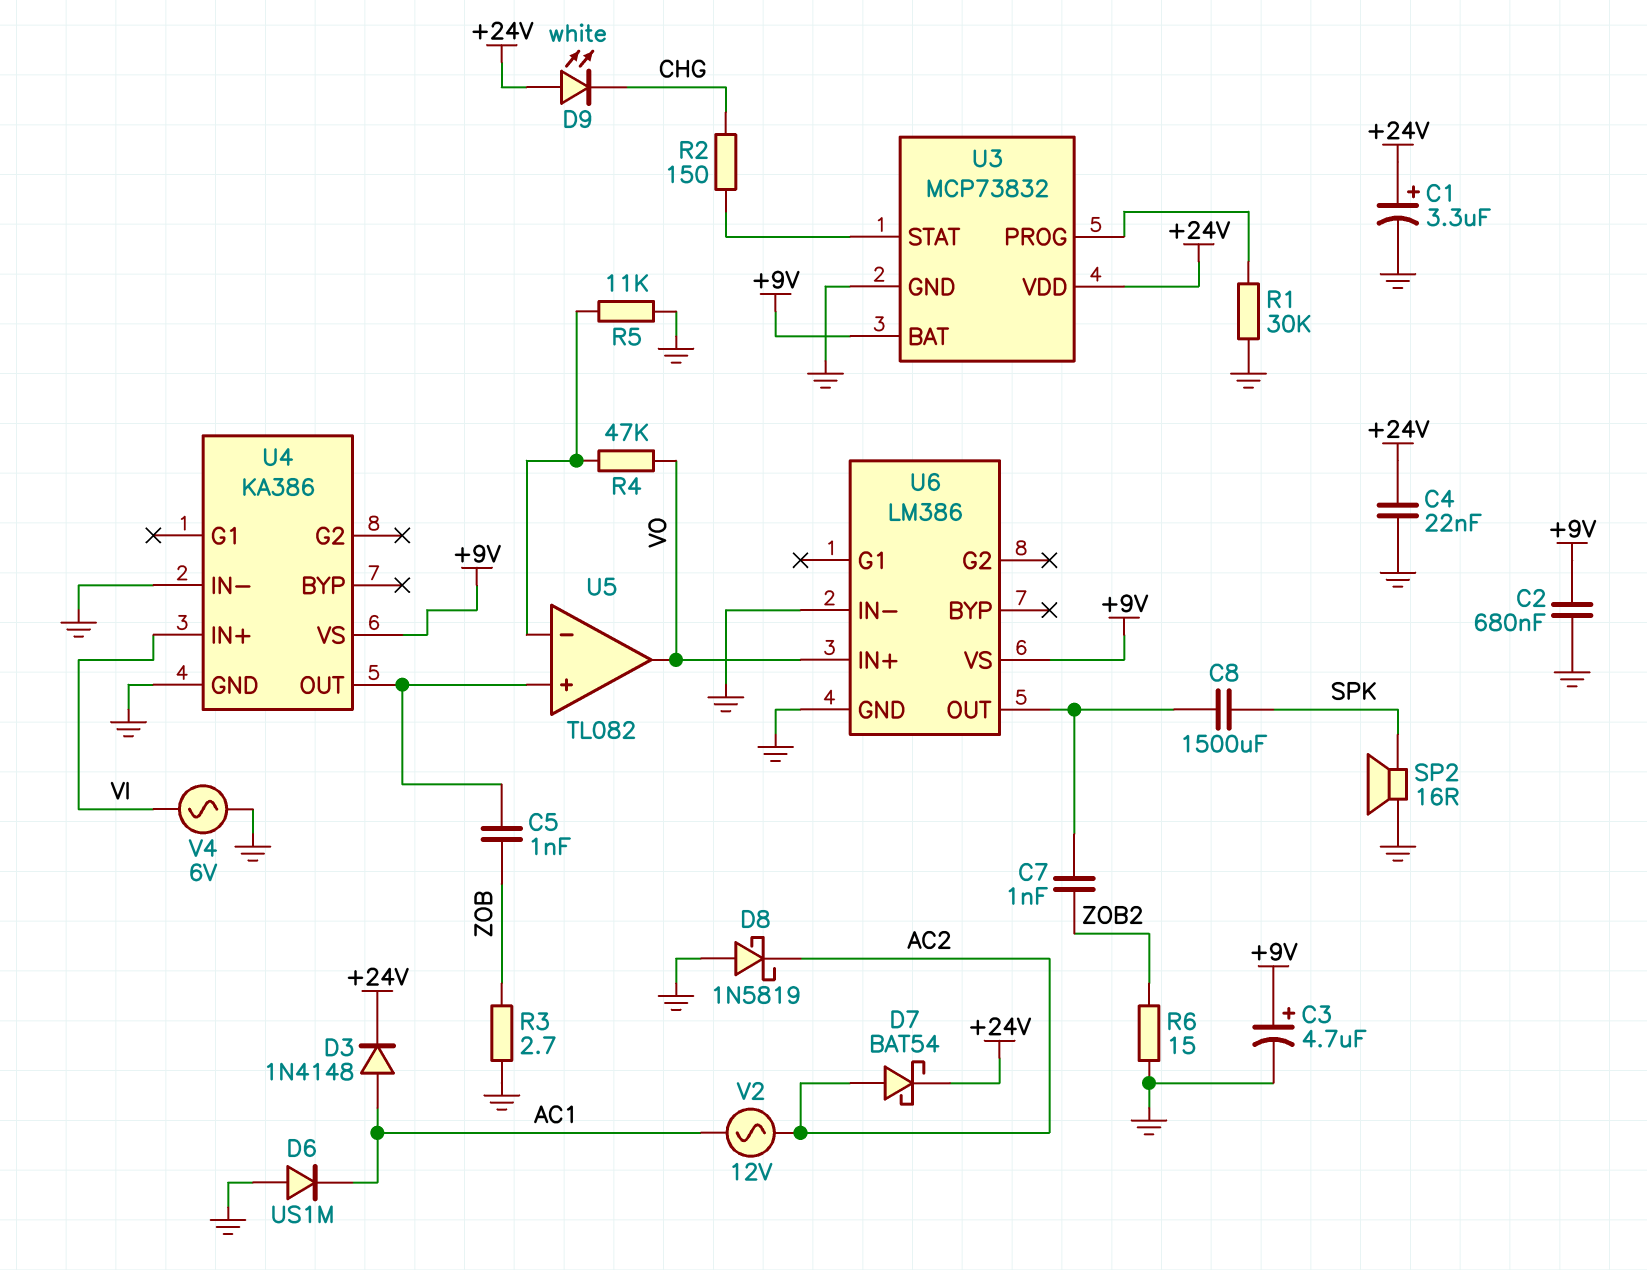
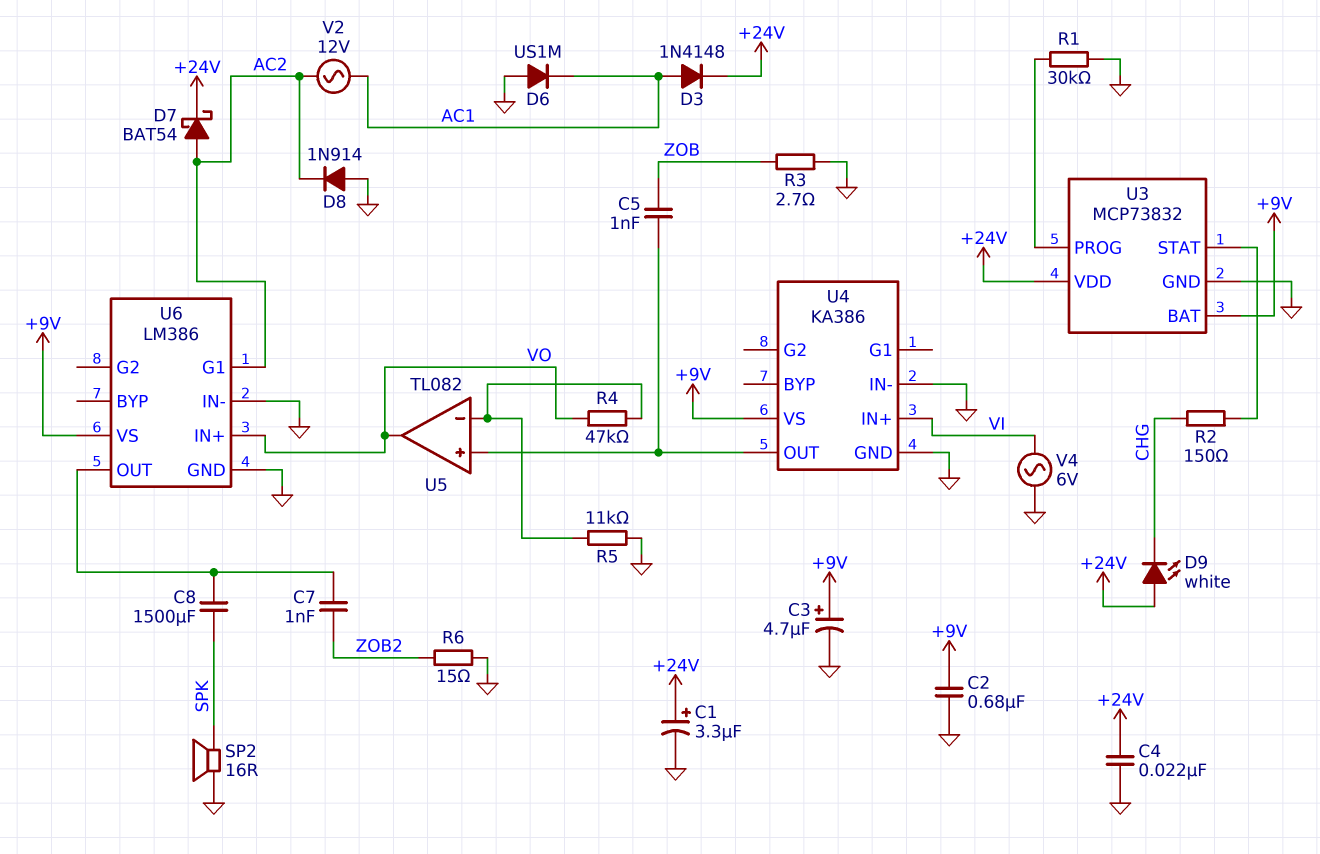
D8: schottky 1N5819 (A GND, K AC2) -> diode 1N914 (A GND, K AC2)
U6 pin G1: none -> AC2

